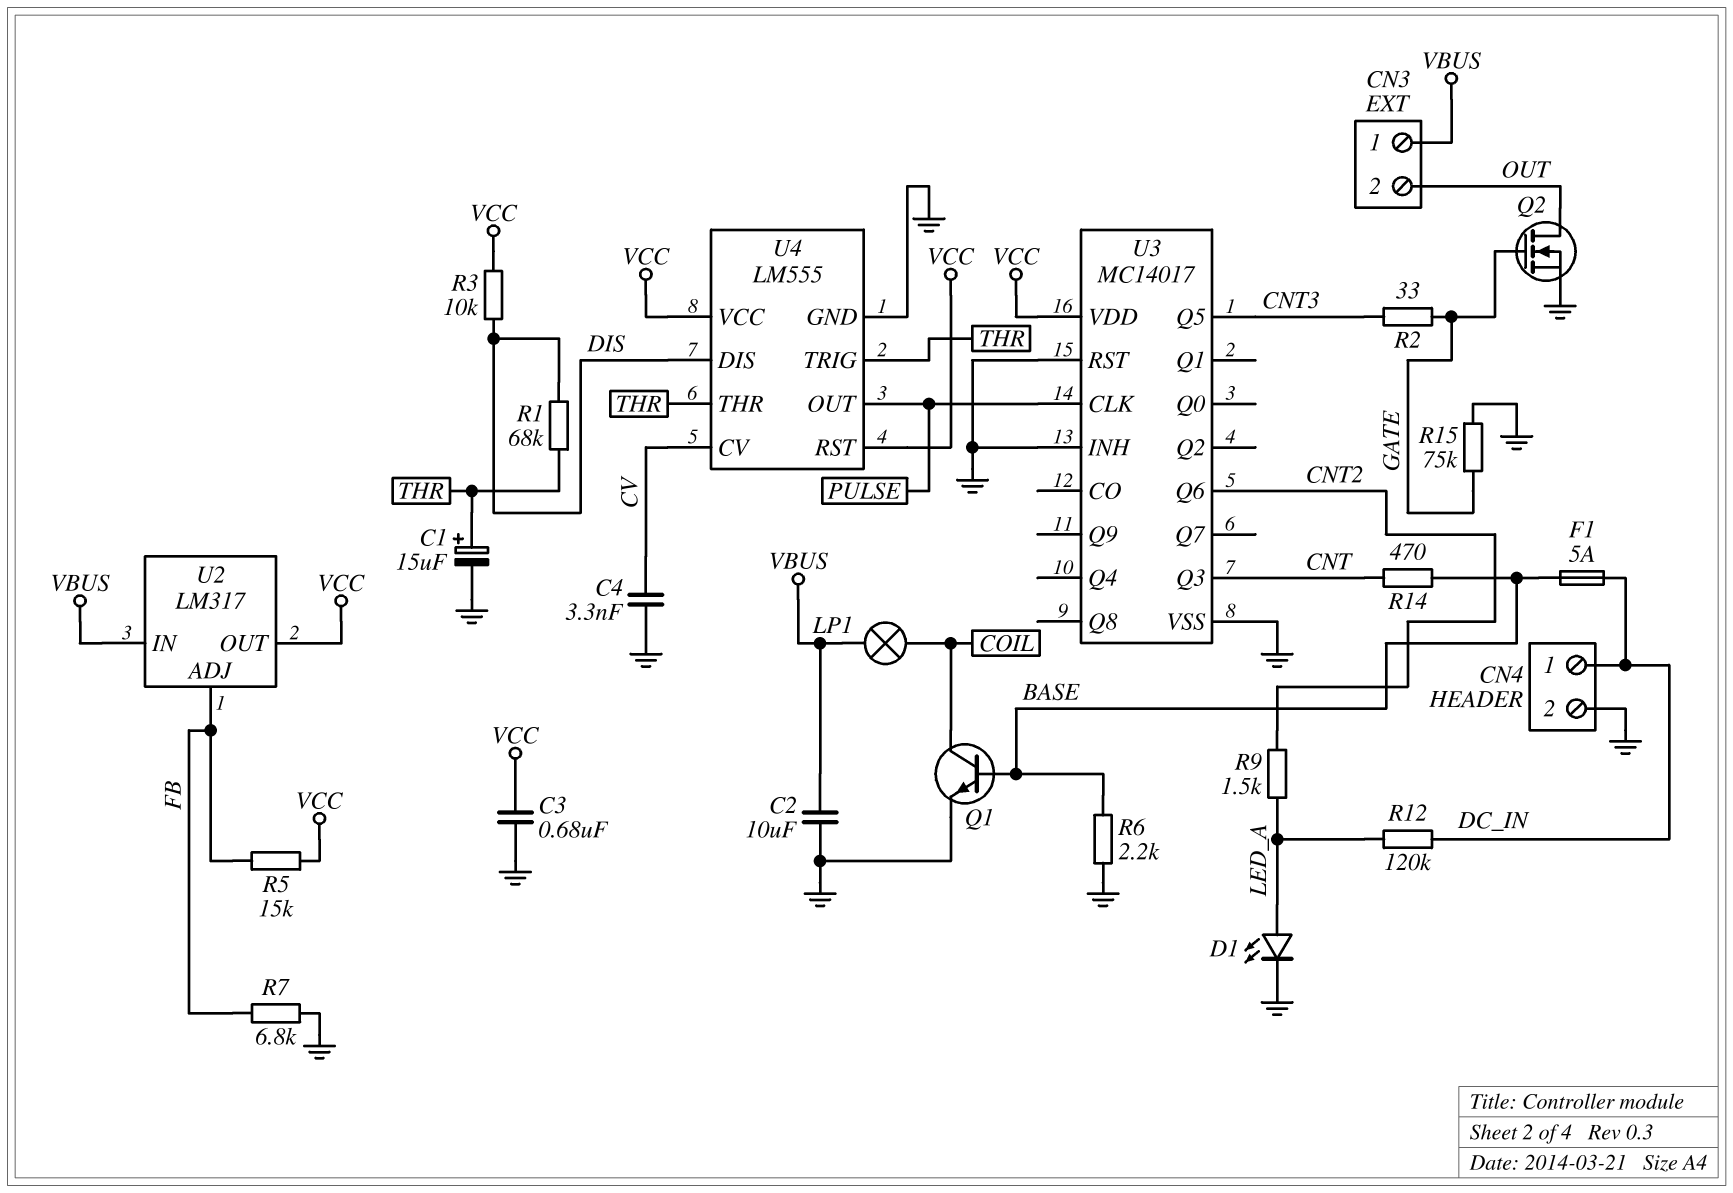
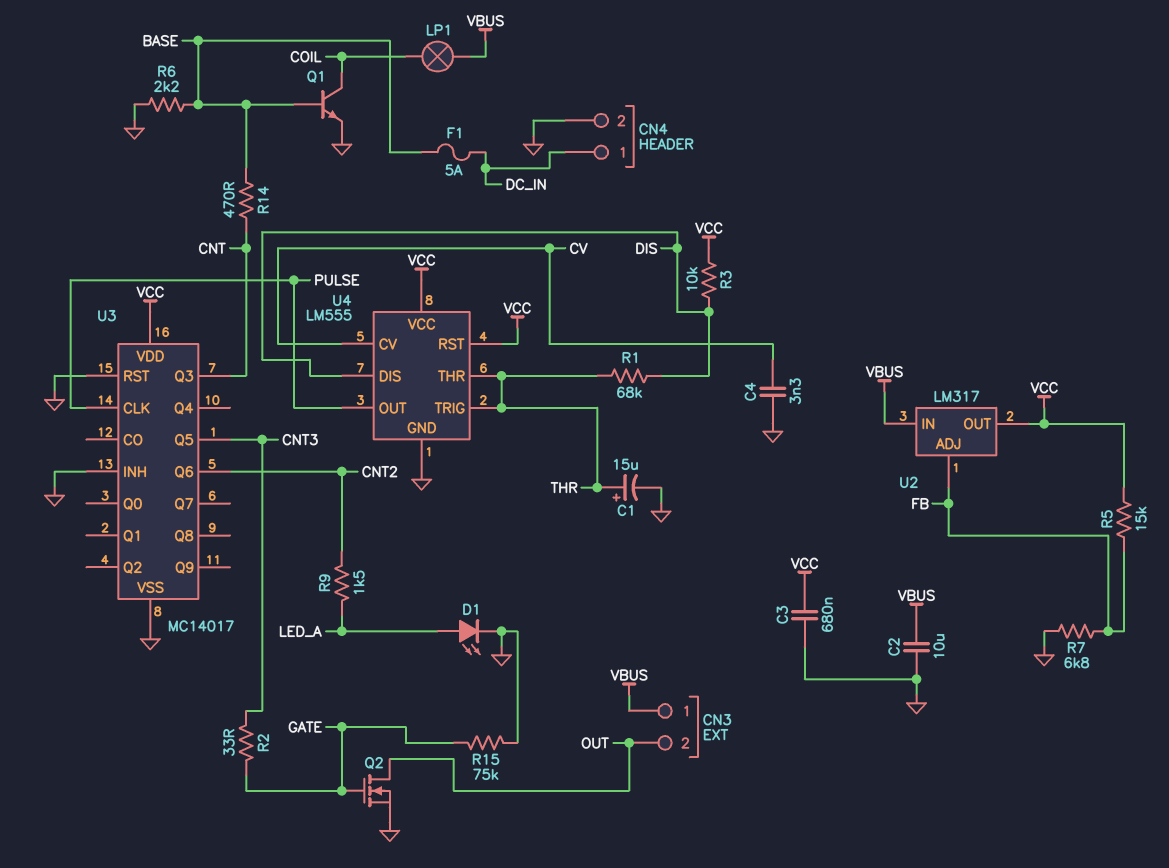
R12: 120k (DC_IN, LED_A) -> none

